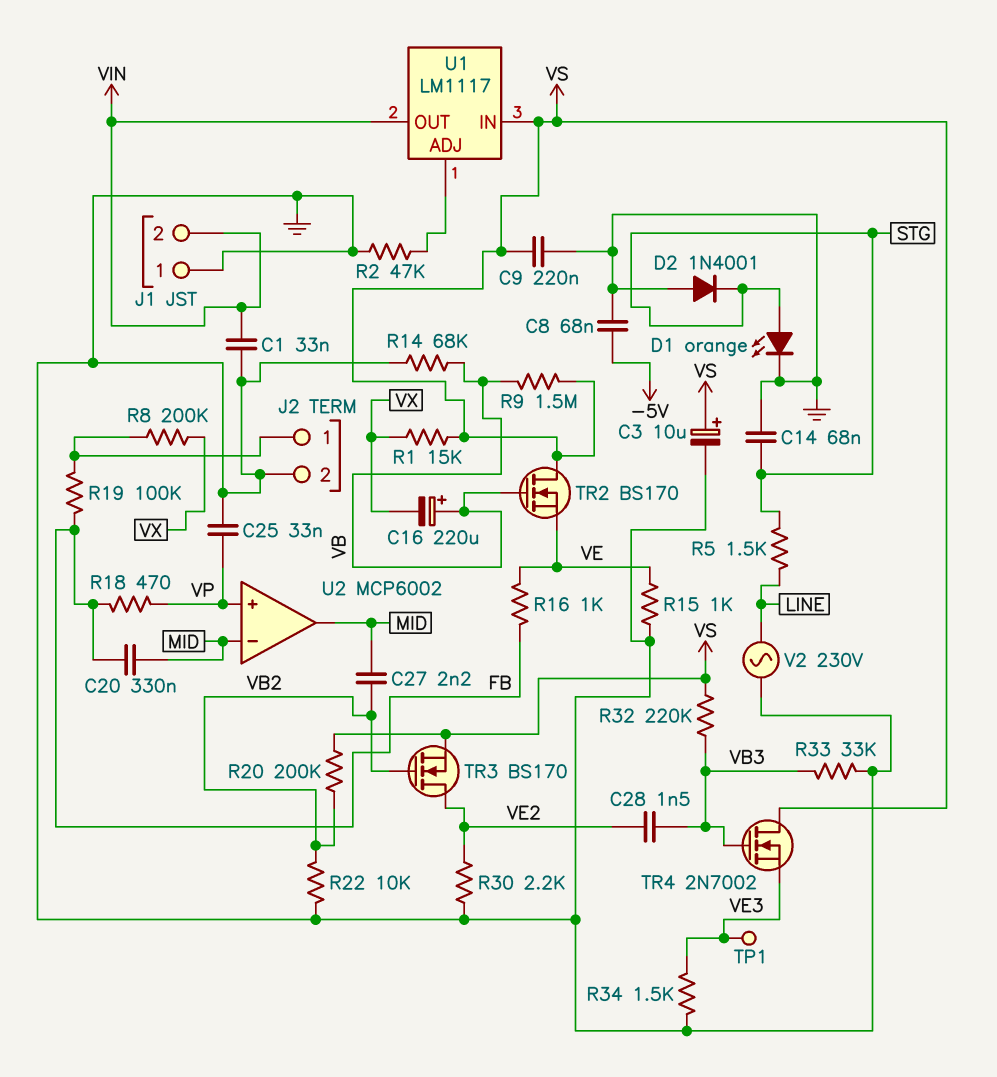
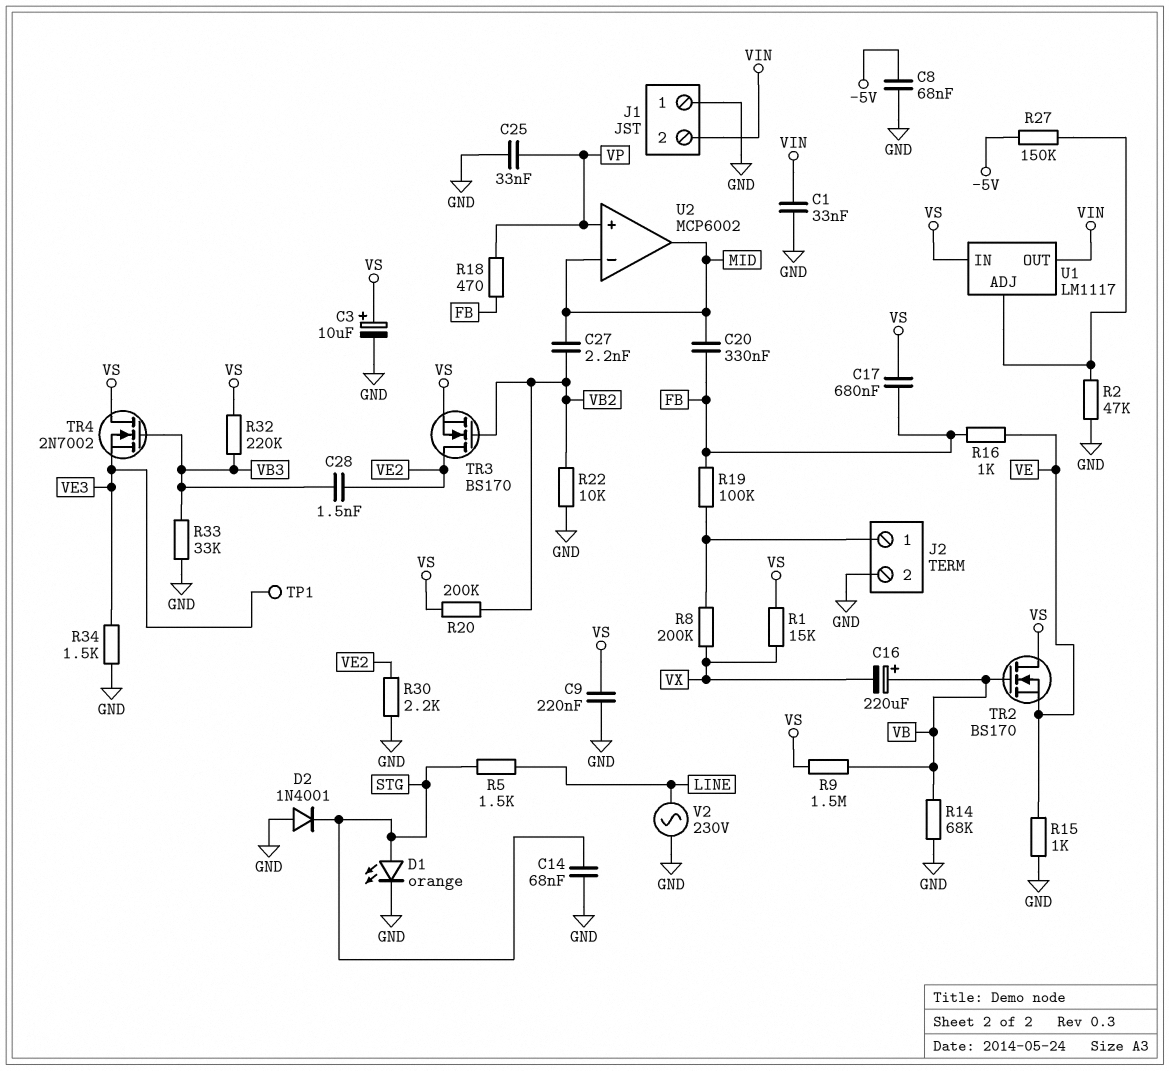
C17: none -> 680nF (FB, VS)
R27: none -> 150k (-5V, U1/ADJ)

